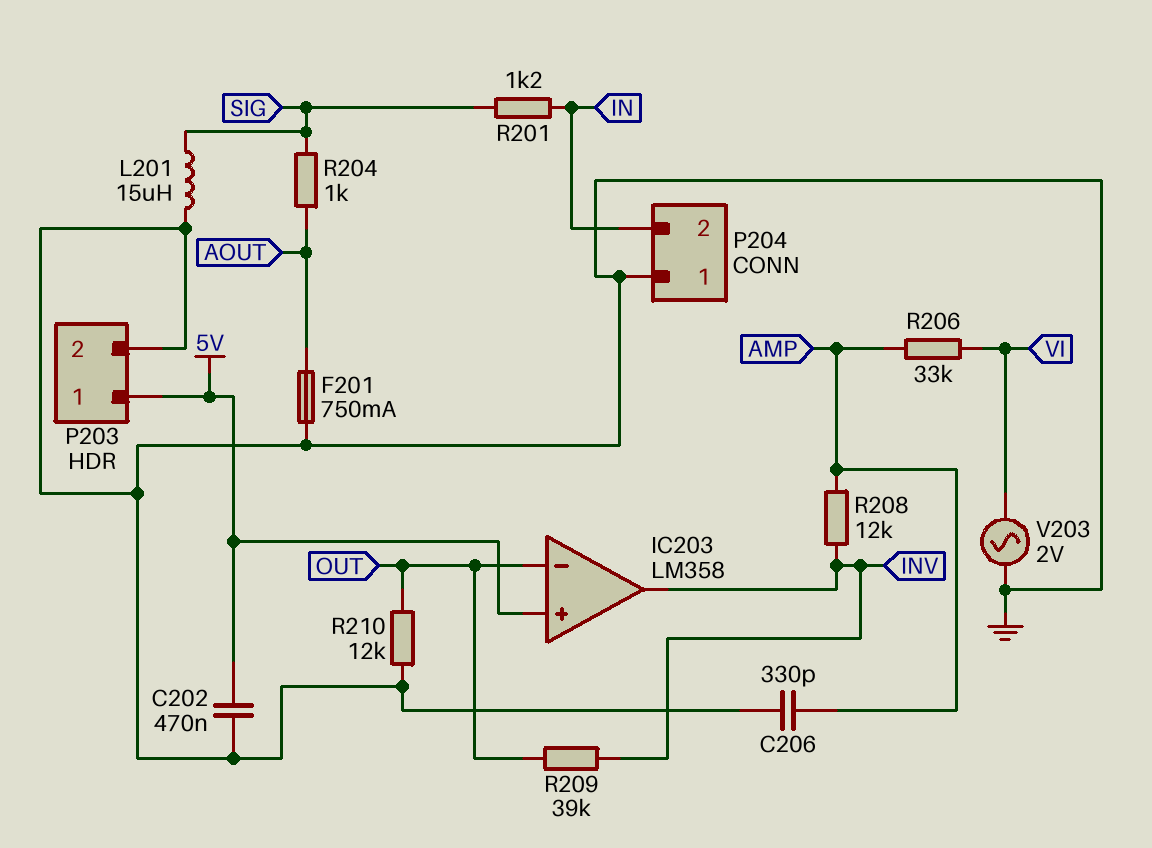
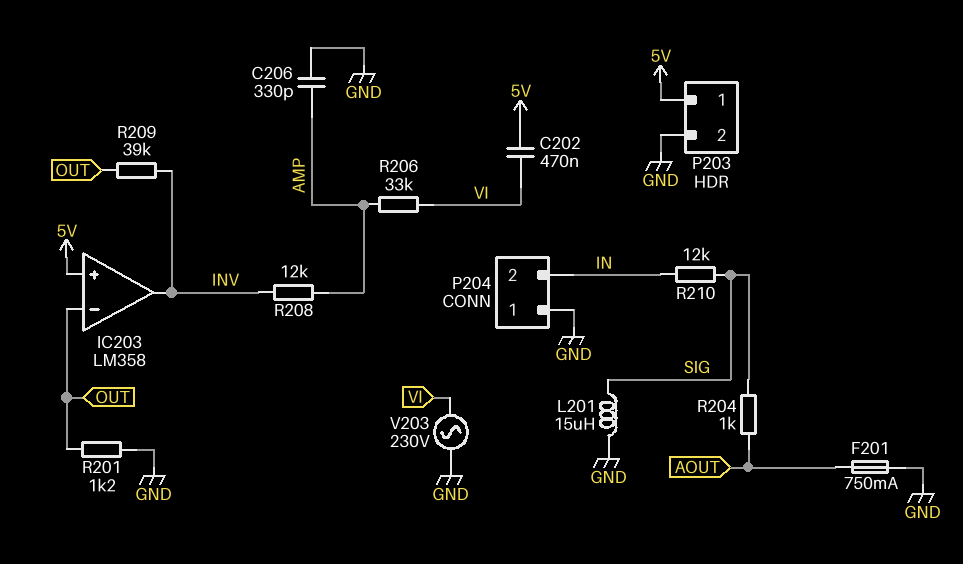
C202: 470nF (5V, GND) -> 470nF (5V, VI)
R201: 1.2k (IN, SIG) -> 1.2k (GND, OUT)
R210: 12k (GND, OUT) -> 12k (IN, SIG)
V203: AC 2V (GND, VI) -> AC 230V (GND, VI)

